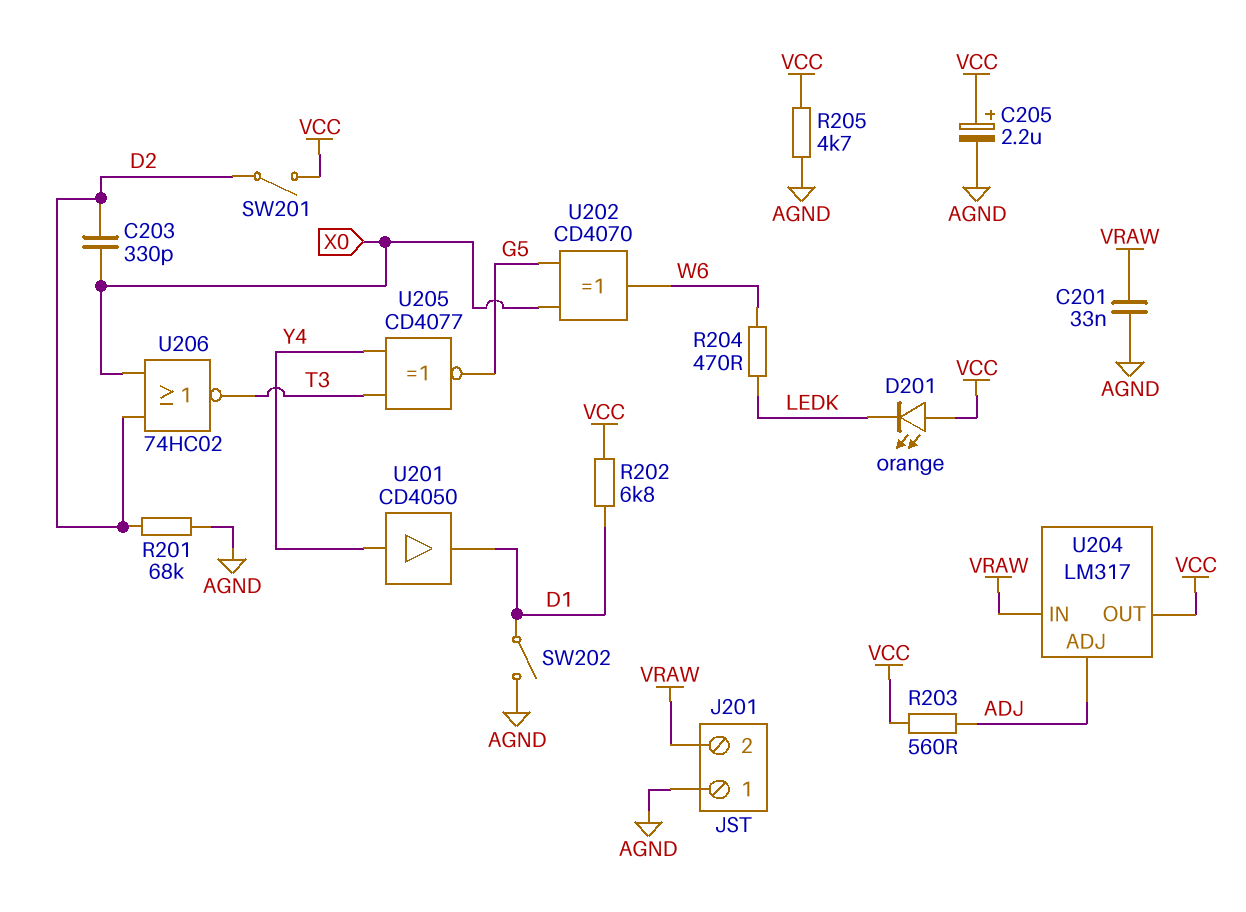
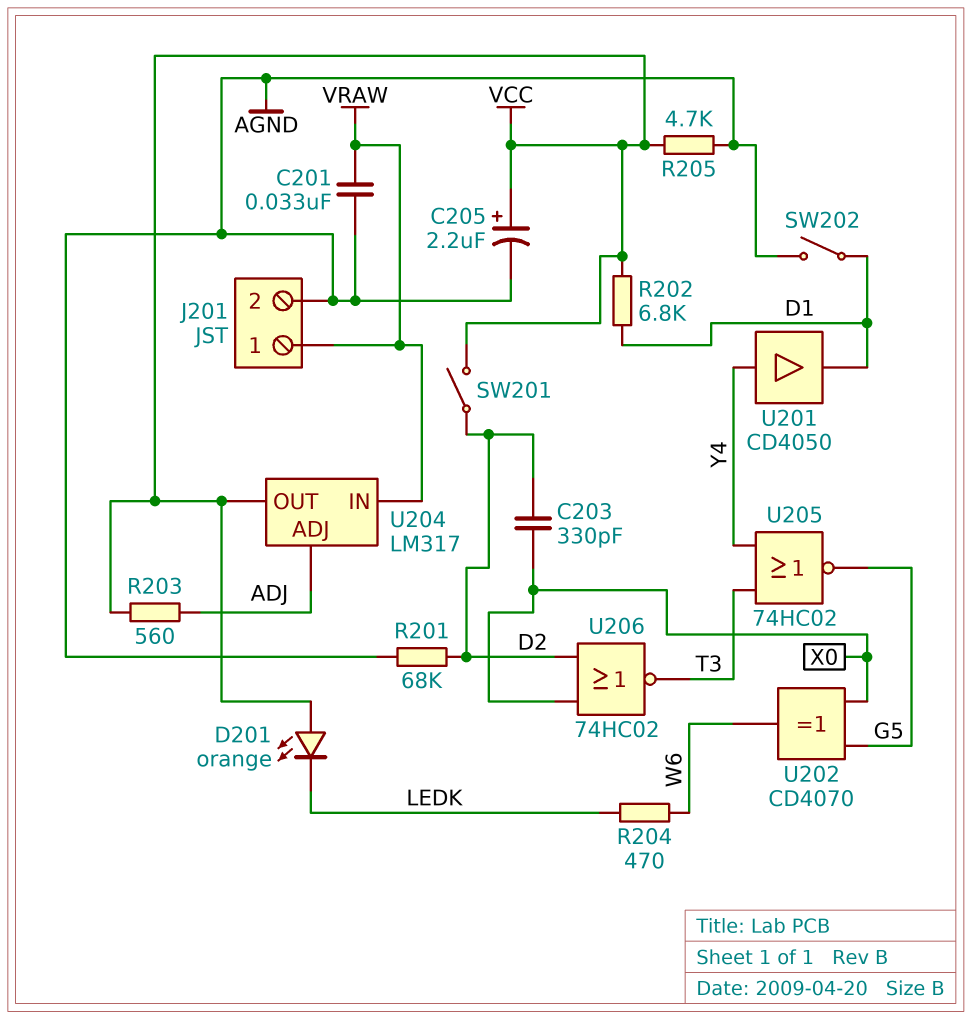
J201 pin 1: AGND -> VRAW
J201 pin 2: VRAW -> AGND
U205: XNOR CD4077 (in T3, in Y4, out G5) -> NOR 74HC02 (in T3, in Y4, out G5)

